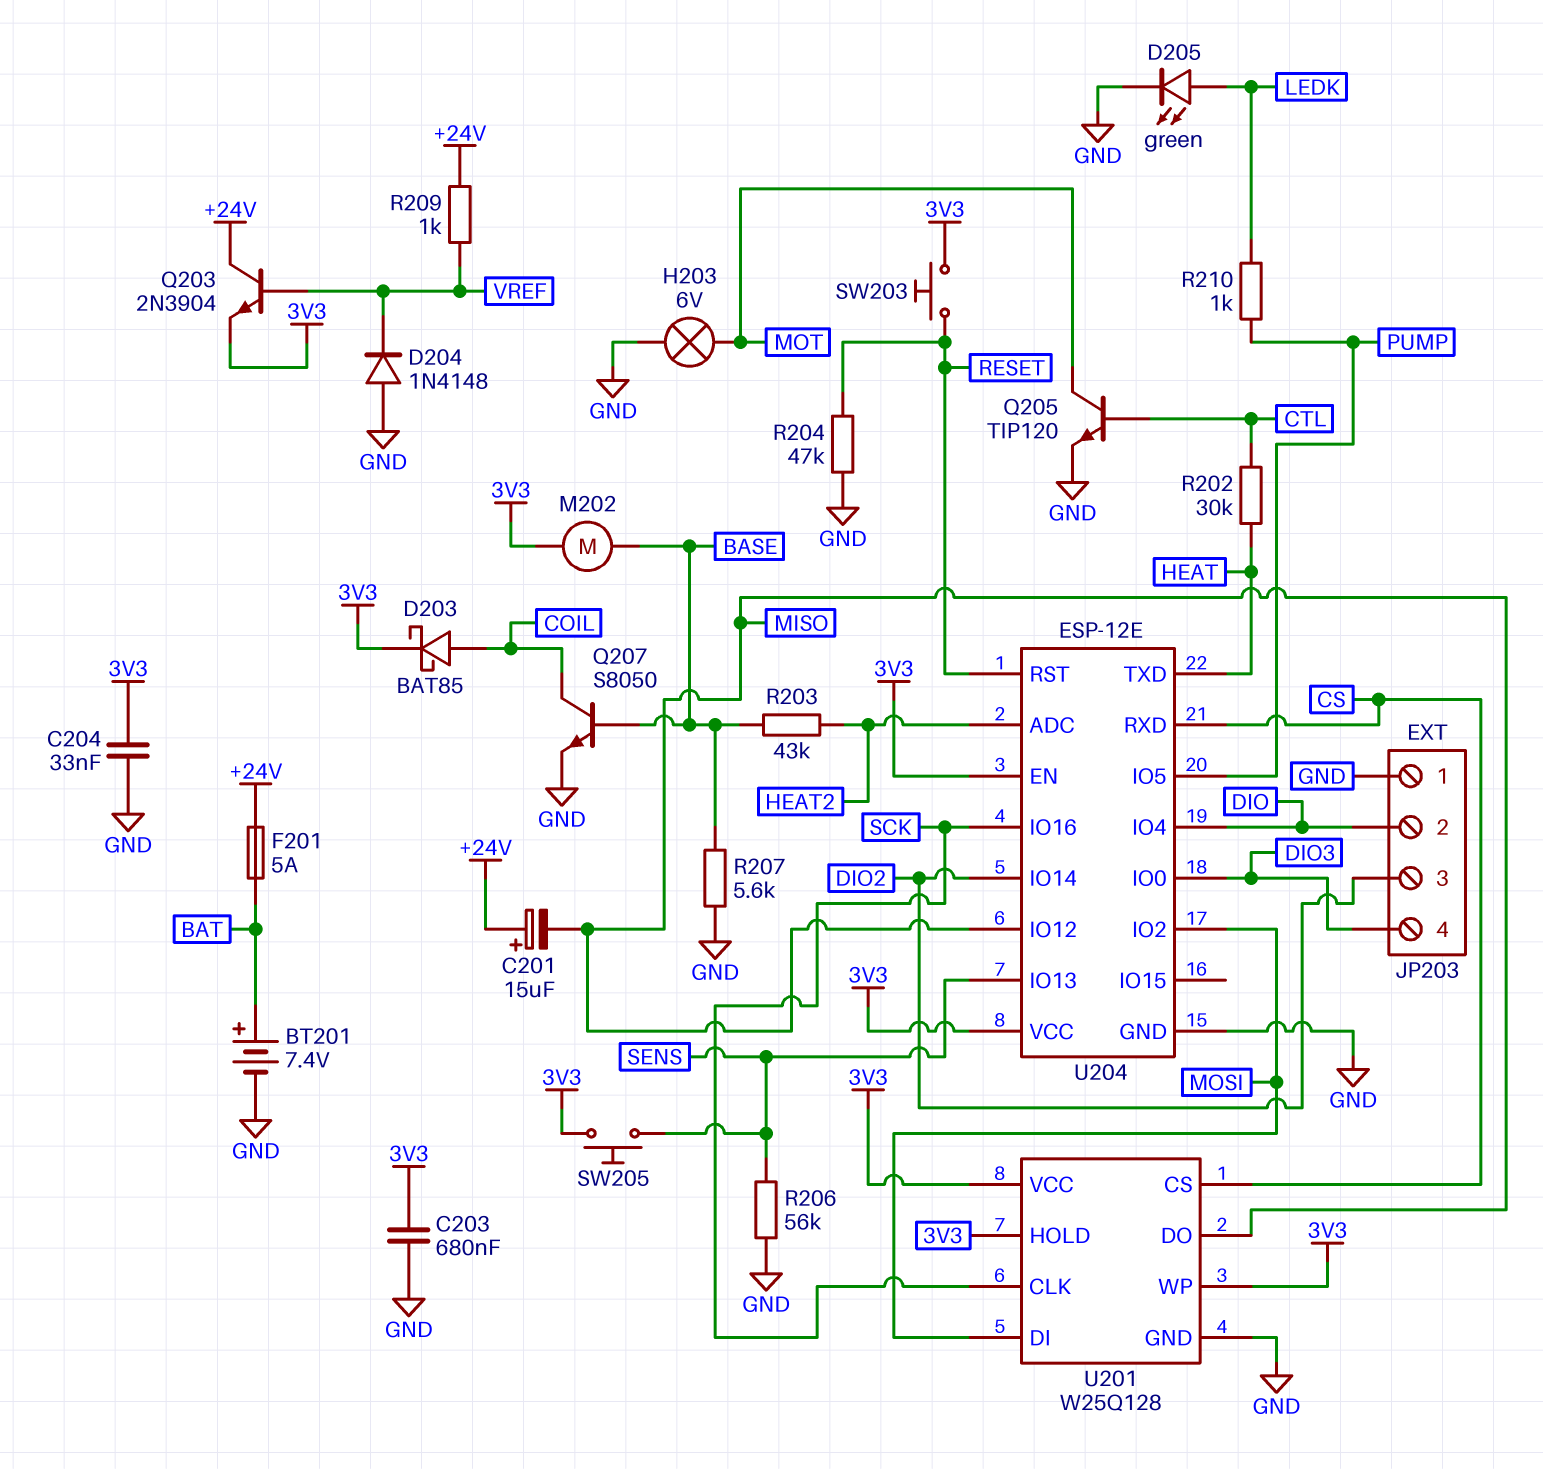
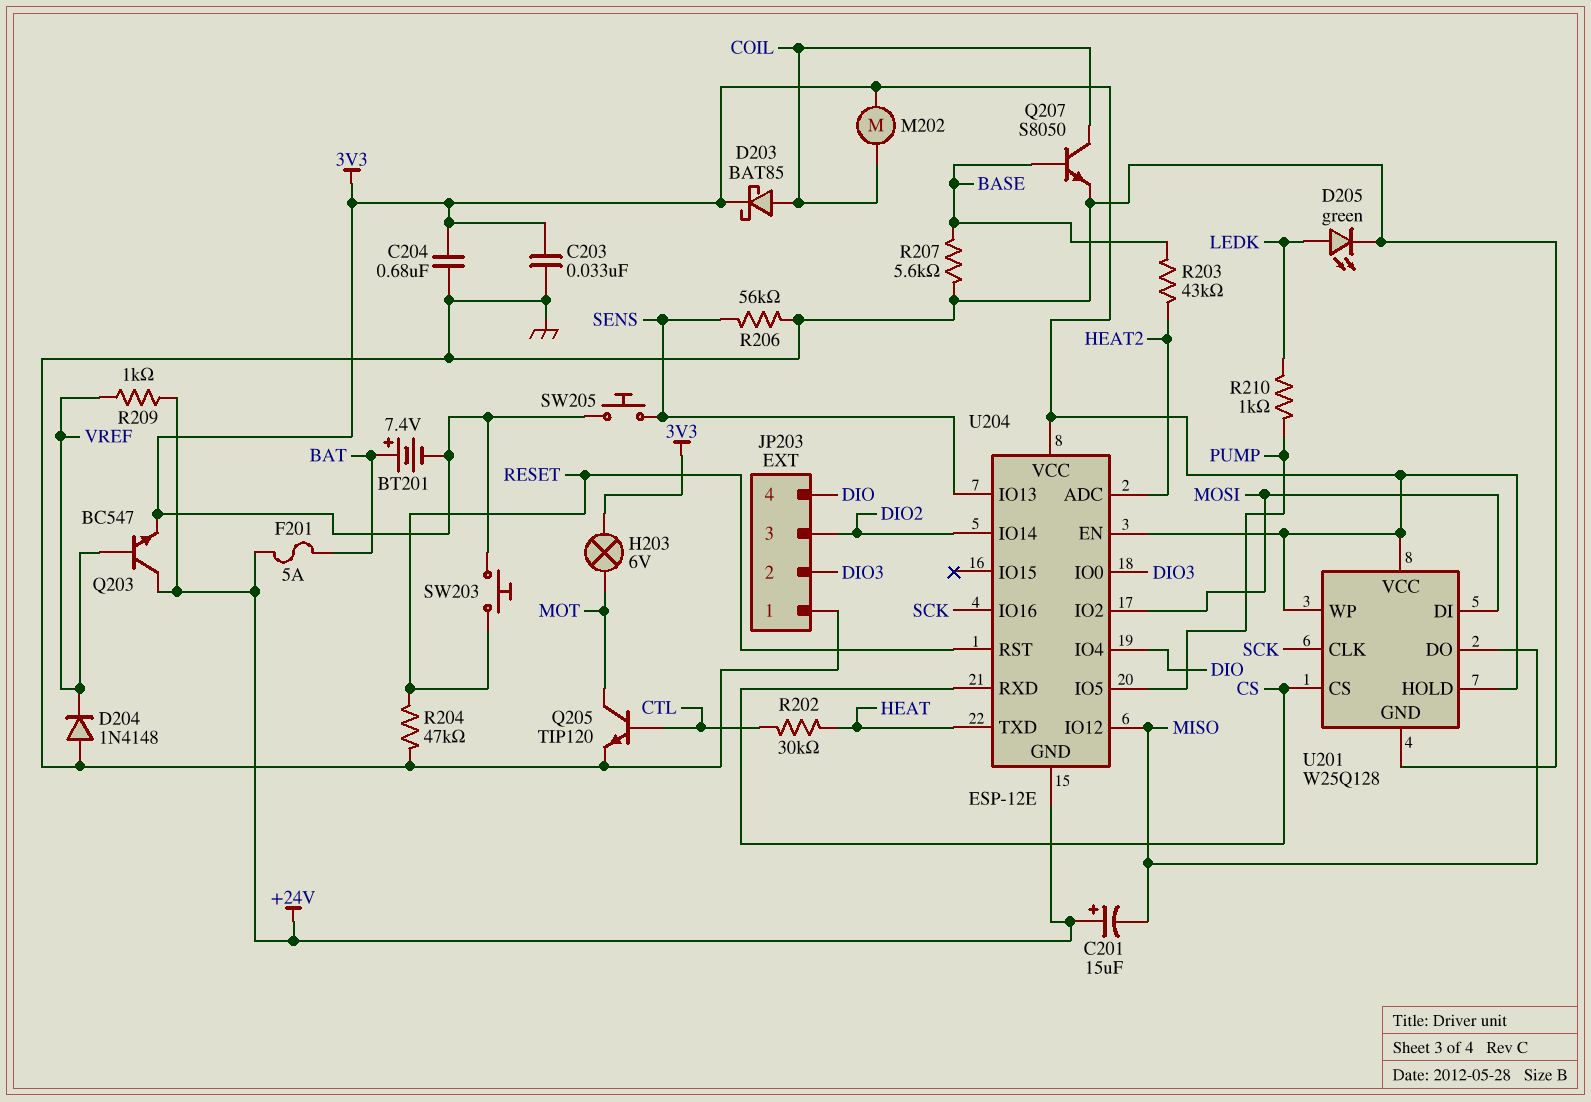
BT201: 7.4V (plus BAT, minus GND) -> 7.4V (plus BAT, minus 3V3)
C203: 680nF (3V3, GND) -> 33nF (3V3, GND)
C204: 33nF (3V3, GND) -> 680nF (3V3, GND)
H203: lamp 6V (GND, MOT) -> lamp 6V (3V3, MOT)
JP203 pin 2: DIO -> DIO3
JP203 pin 4: DIO3 -> DIO
M202: motor (3V3, BASE) -> motor (3V3, COIL)
Q203: NPN 2N3904 (B VREF, C +24V, E 3V3) -> NPN BC547 (B VREF, C +24V, E 3V3)
U204 pin GND: GND -> +24V

